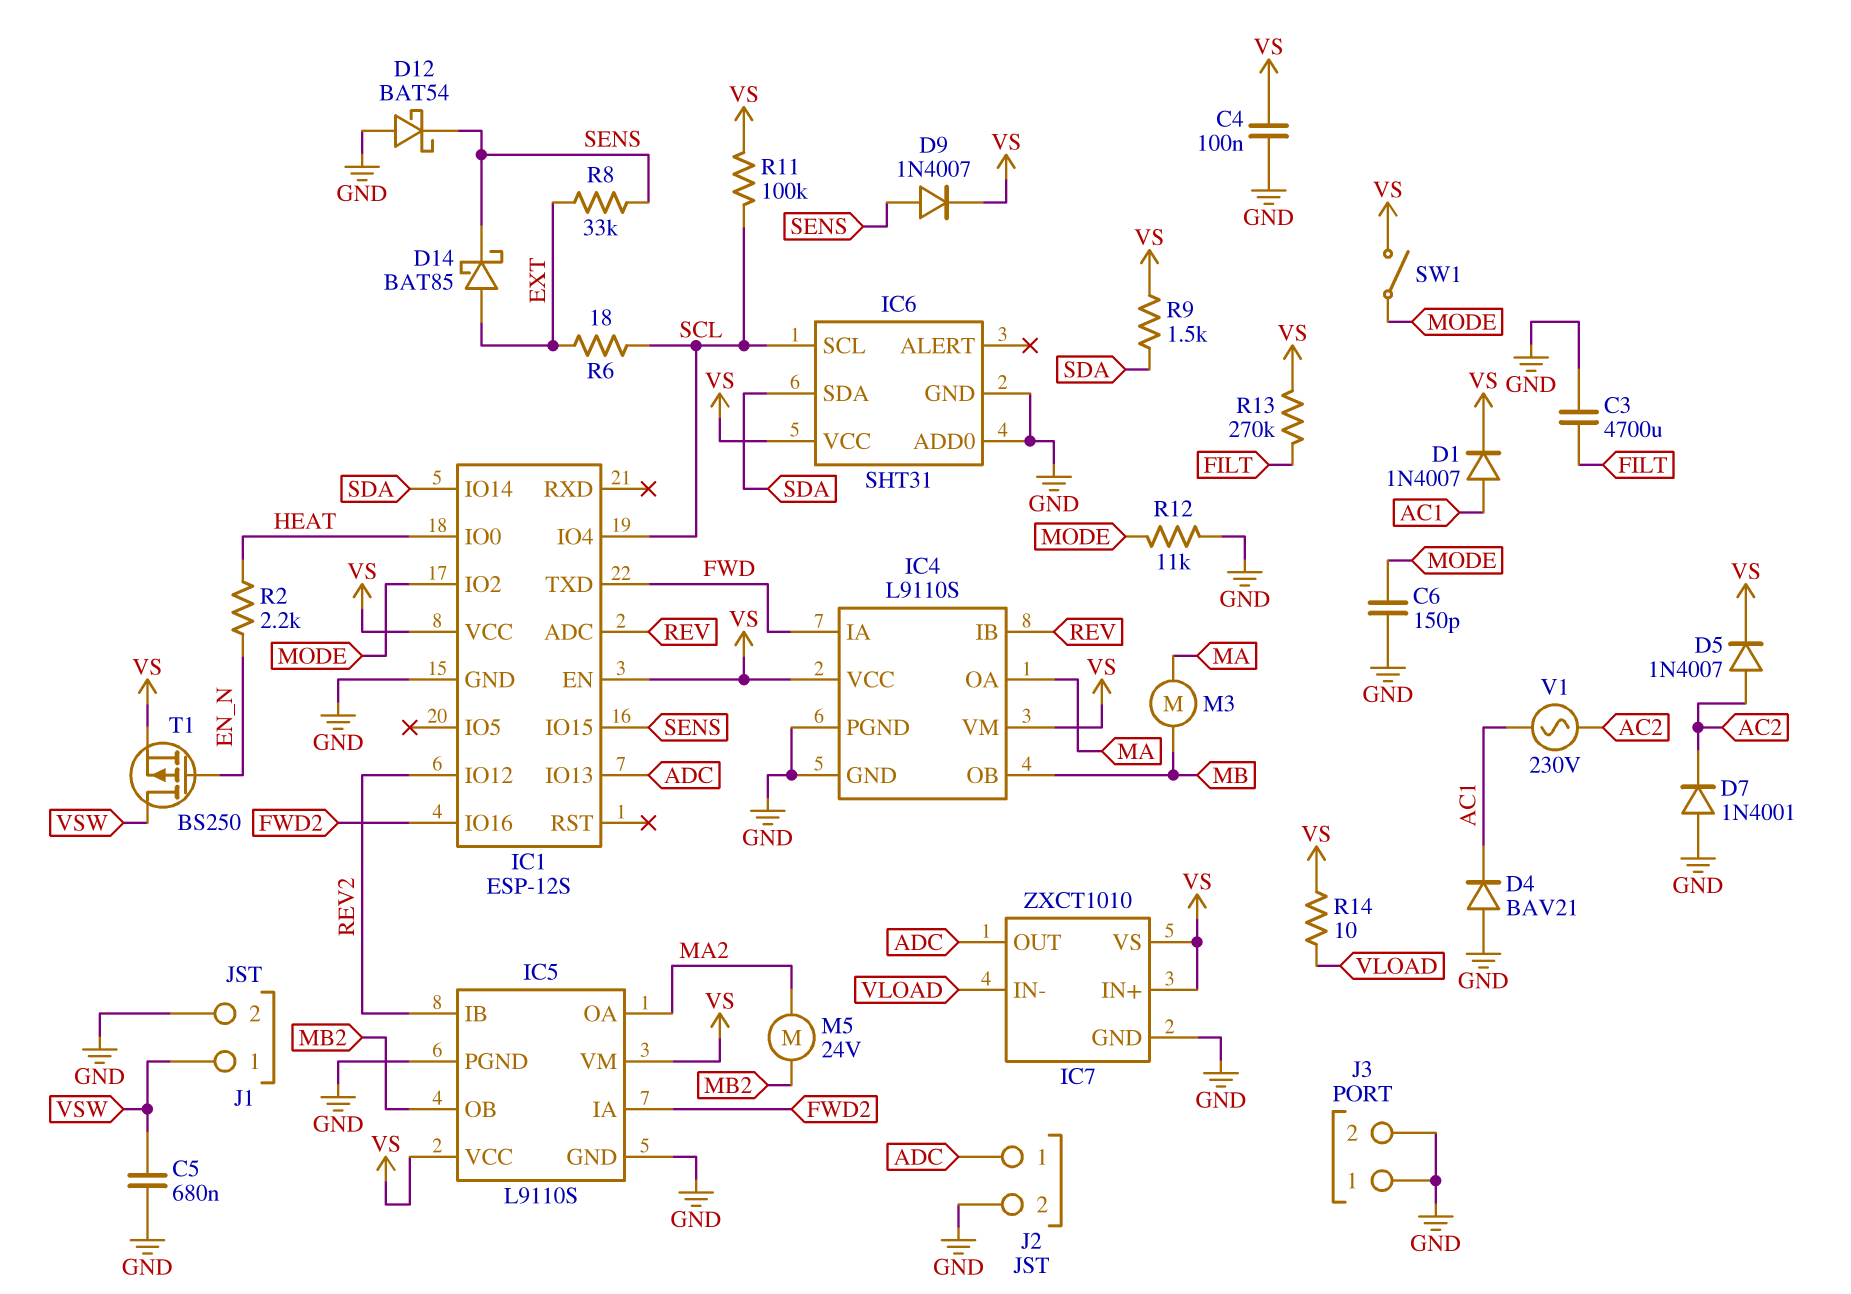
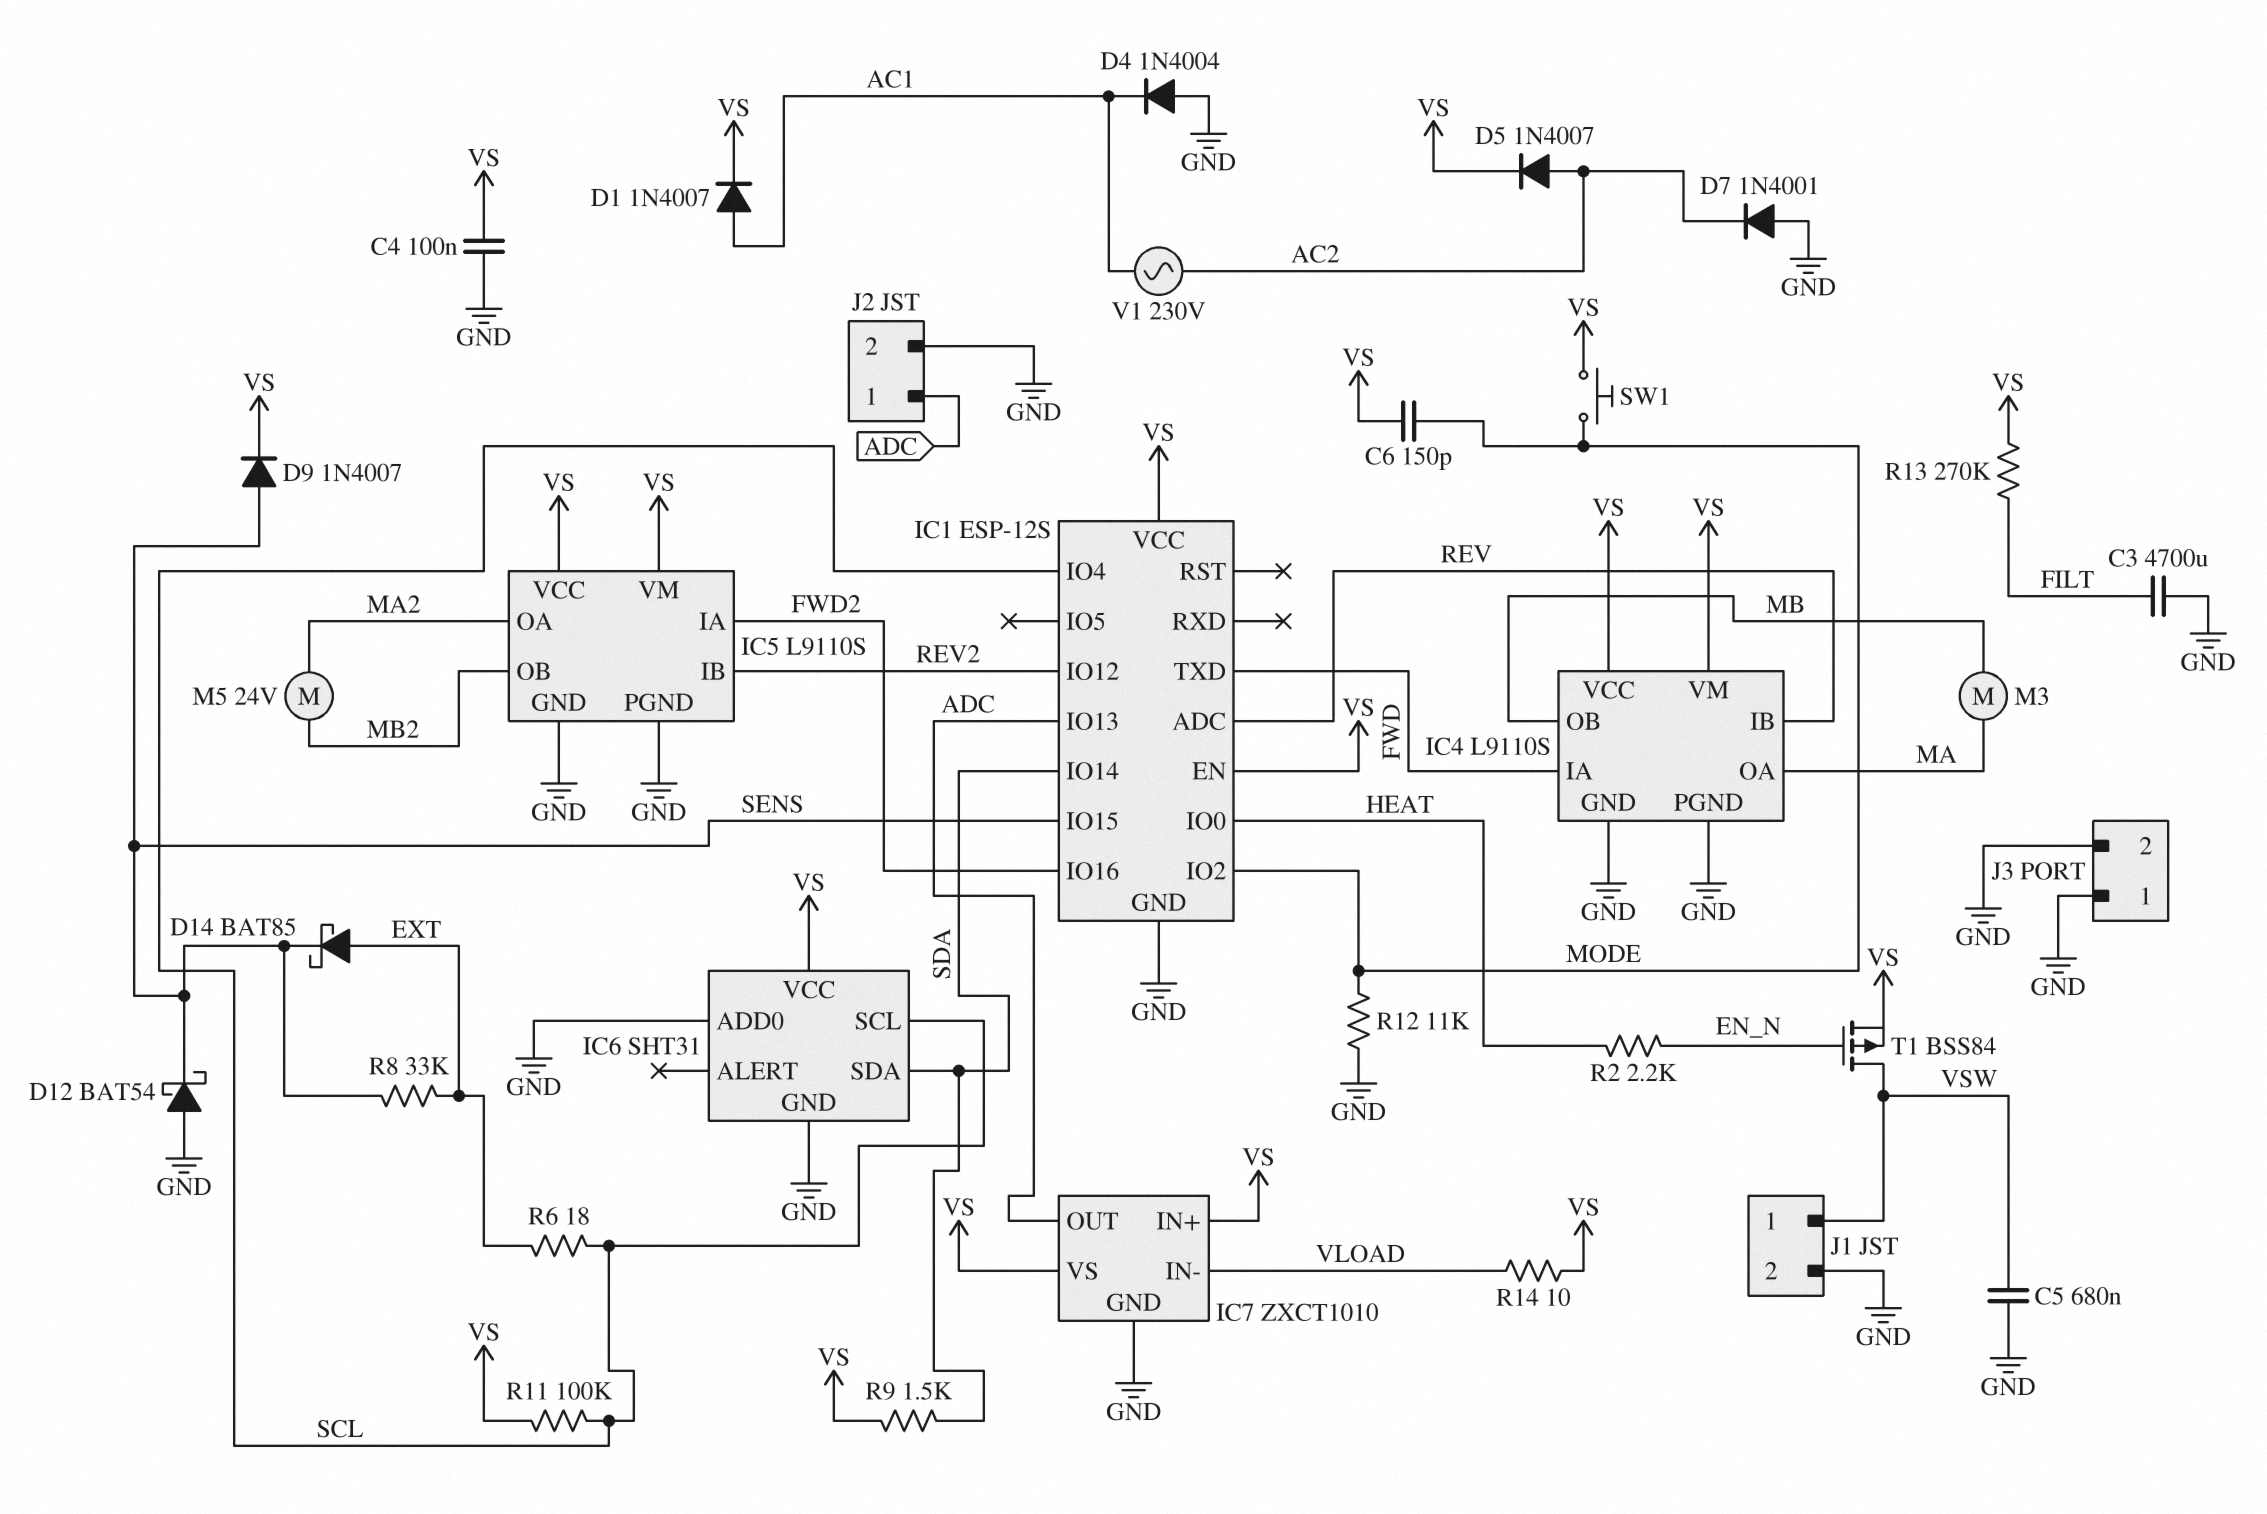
C6: 150pF (GND, MODE) -> 150pF (MODE, VS)
D4: diode BAV21 (A GND, K AC1) -> diode 1N4004 (A GND, K AC1)
SW1: switch (MODE, VS) -> button (MODE, VS)
T1: PMOS BS250 (G EN_N, D VSW, S VS) -> PMOS BSS84 (G EN_N, D VSW, S VS)

